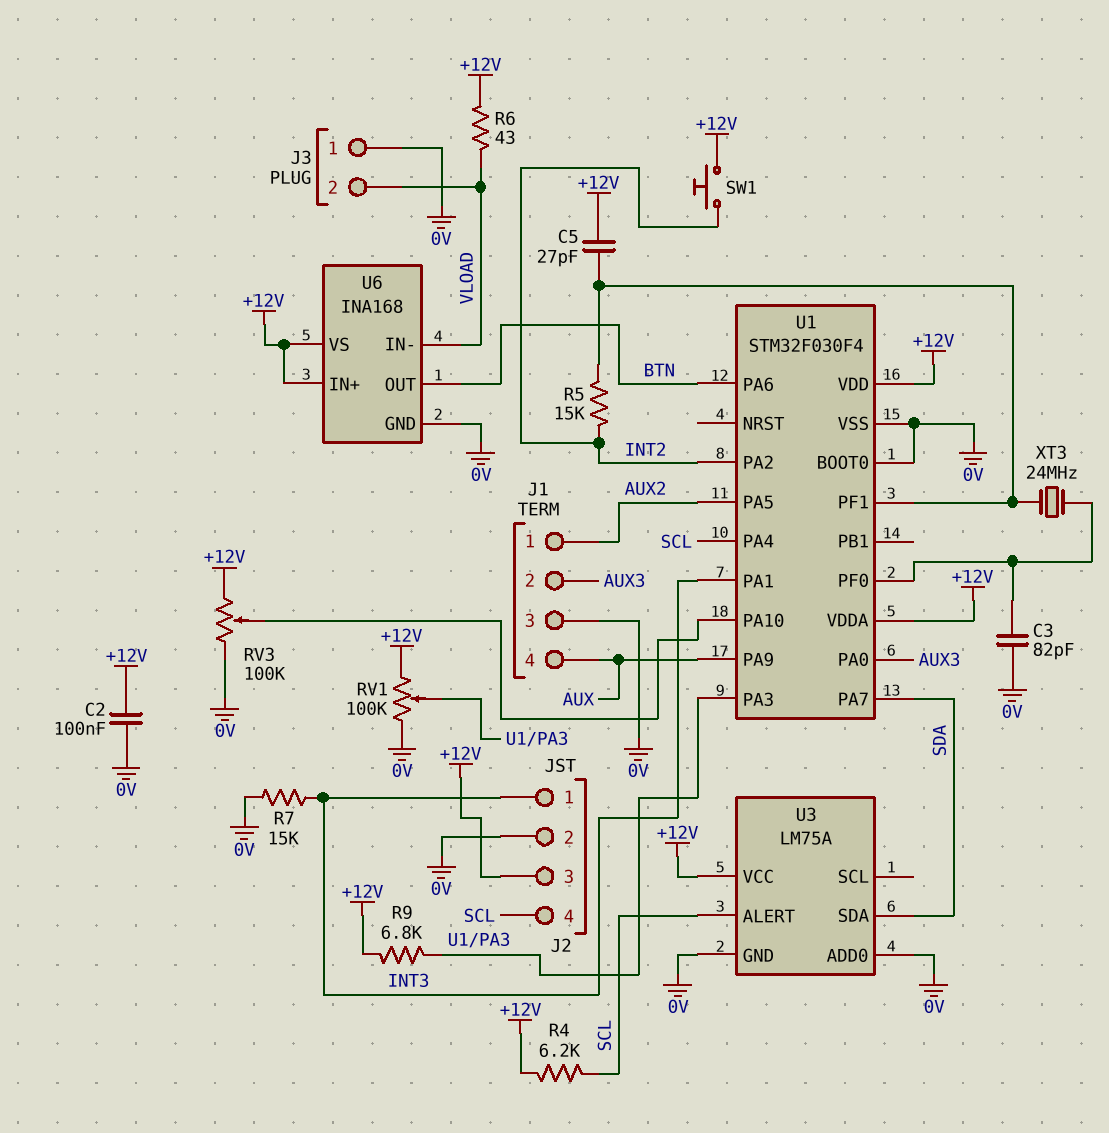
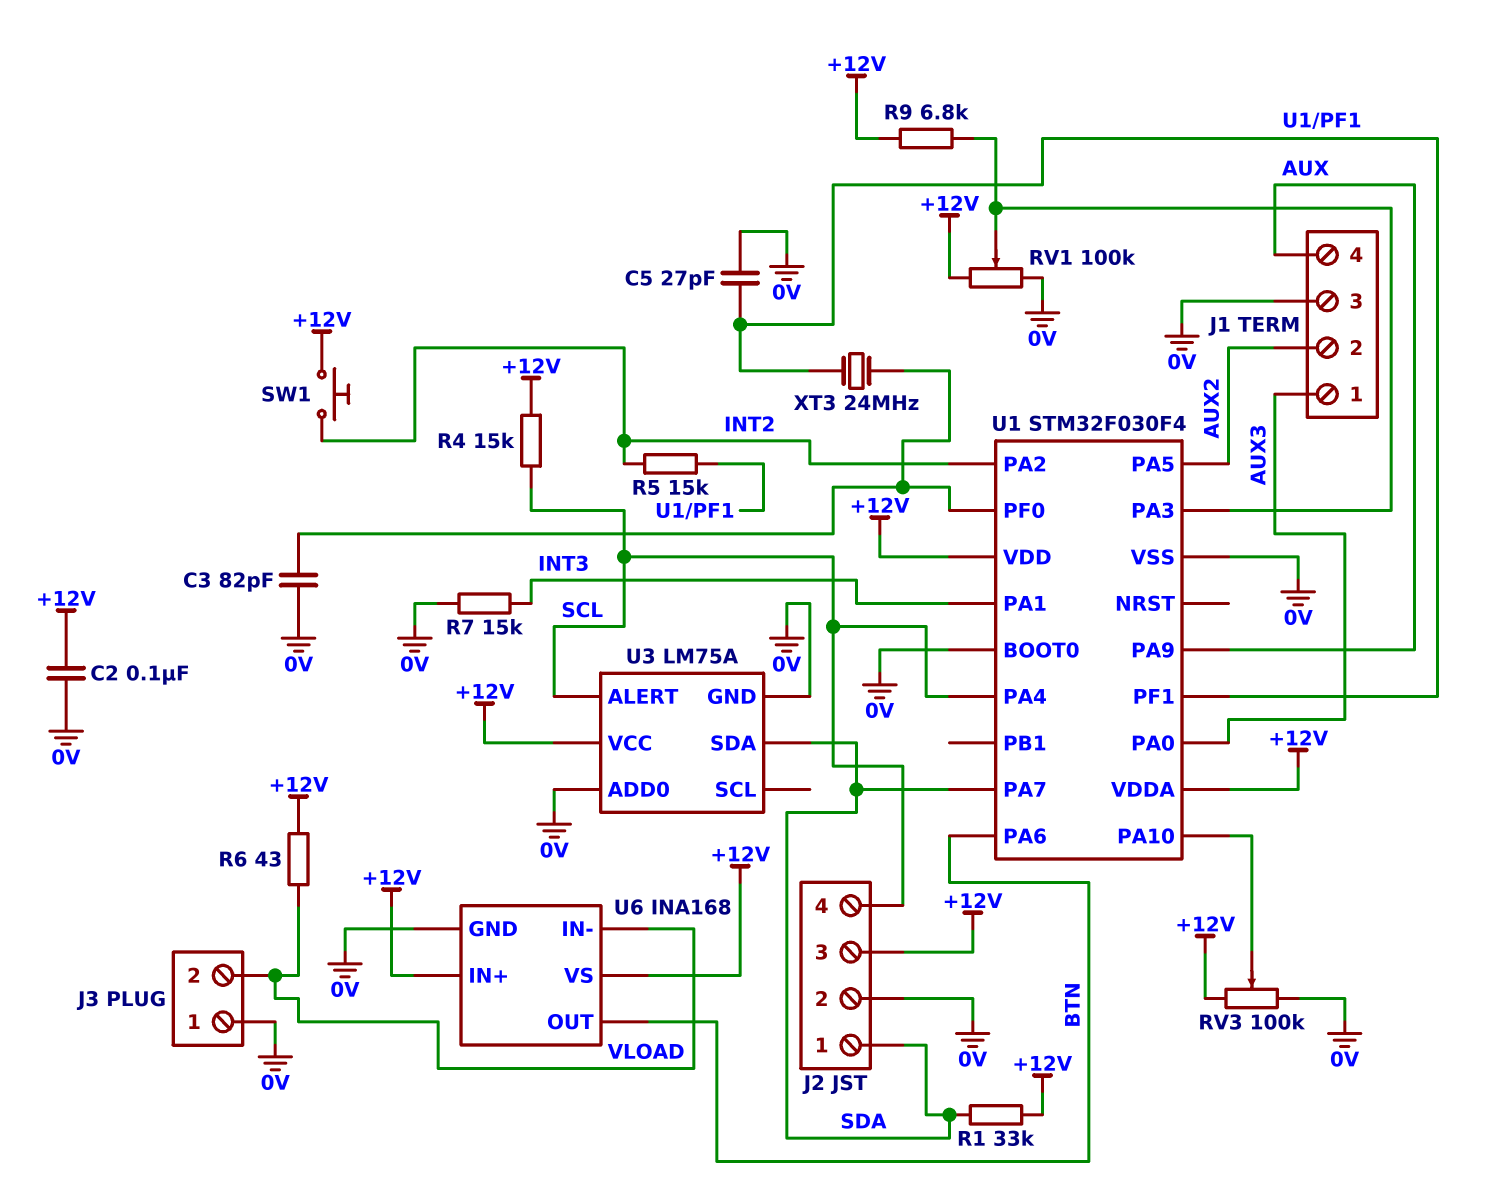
C5: 27pF (+12V, U1/PF1) -> 27pF (0V, U1/PF1)
J1 pin 1: AUX2 -> AUX3
J1 pin 2: AUX3 -> AUX2
J2 pin 1: INT3 -> SDA
R1: none -> 33k (+12V, SDA)
R4: 6.2k (+12V, SCL) -> 15k (+12V, SCL)

